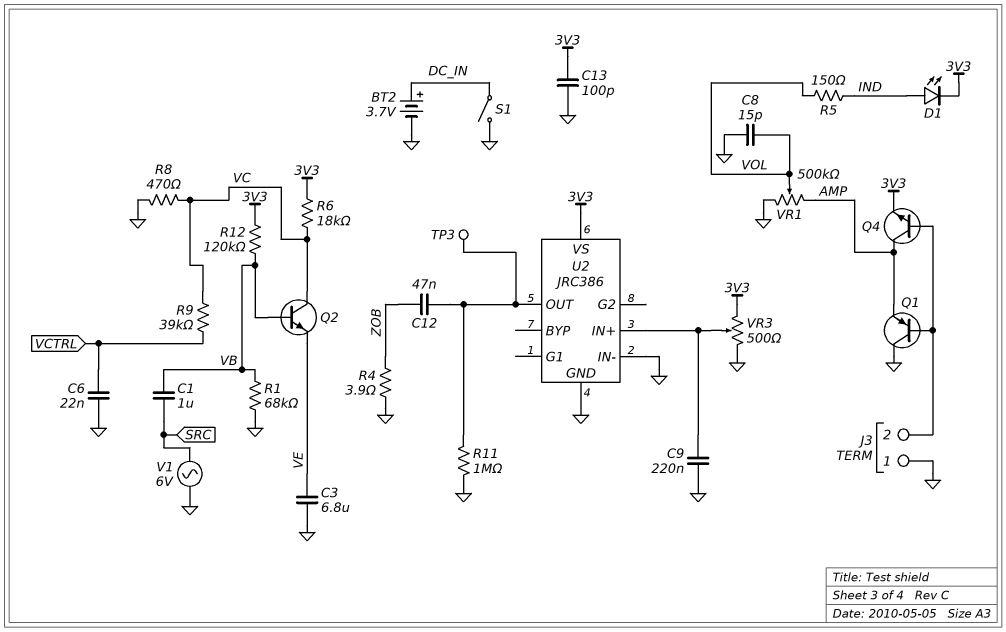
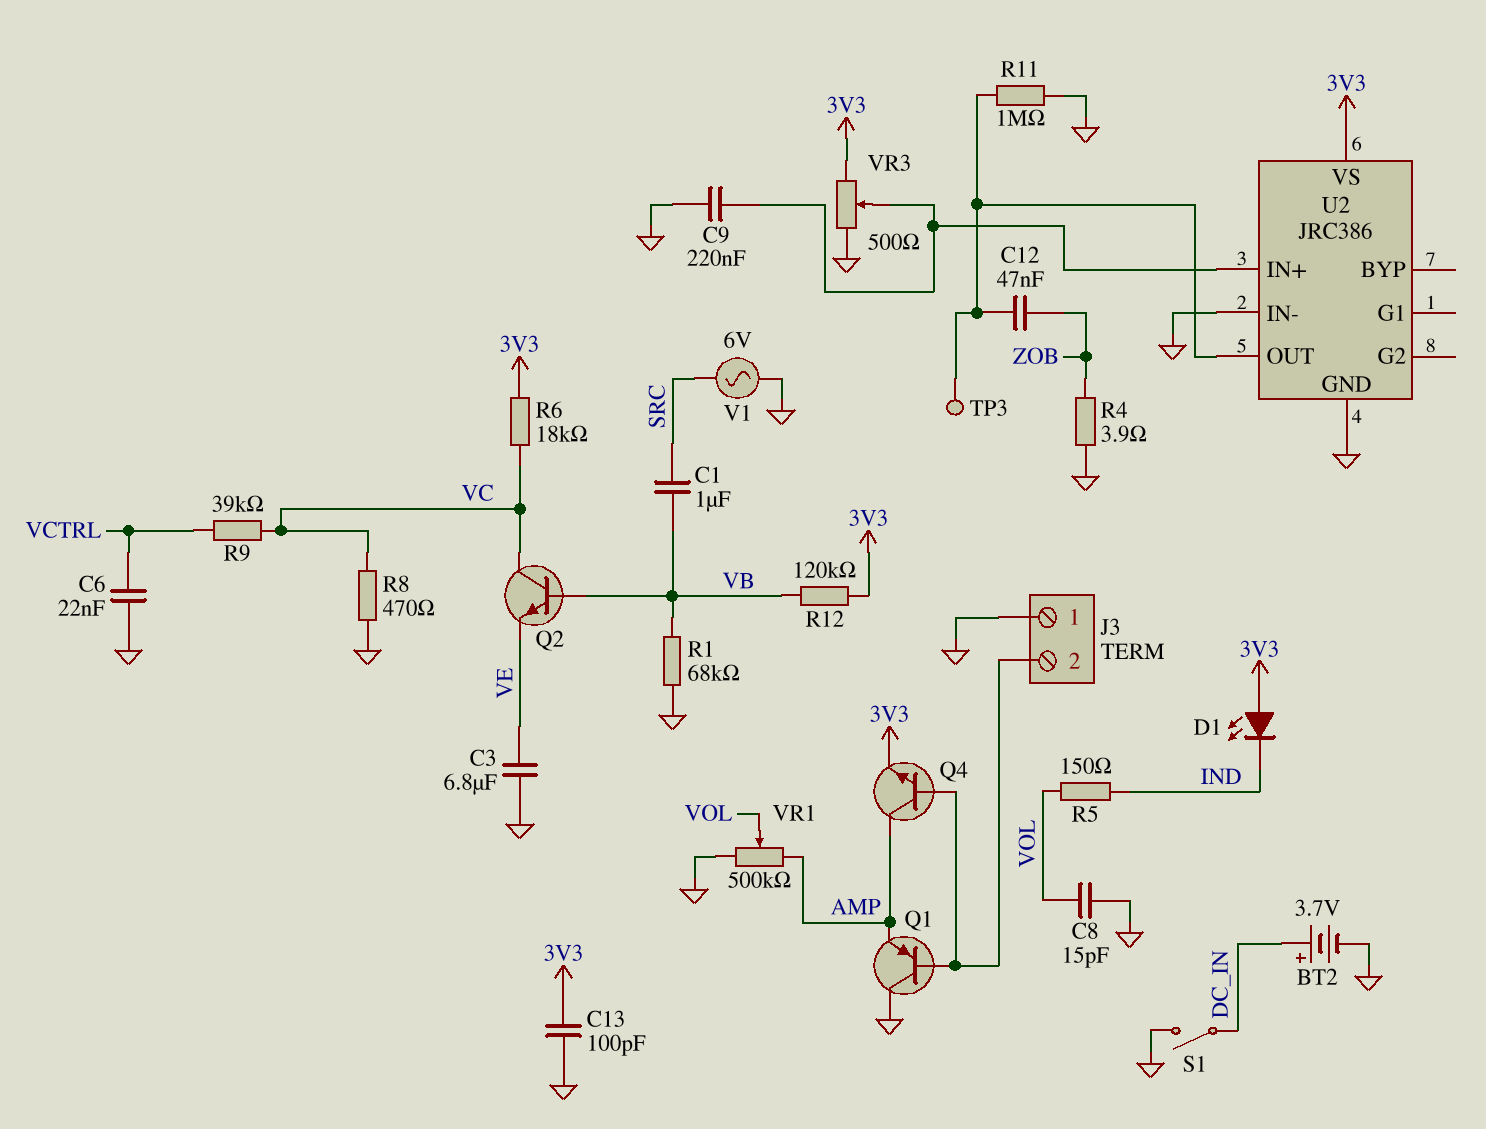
D1: LED (A IND, K 3V3) -> LED (A 3V3, K IND)

